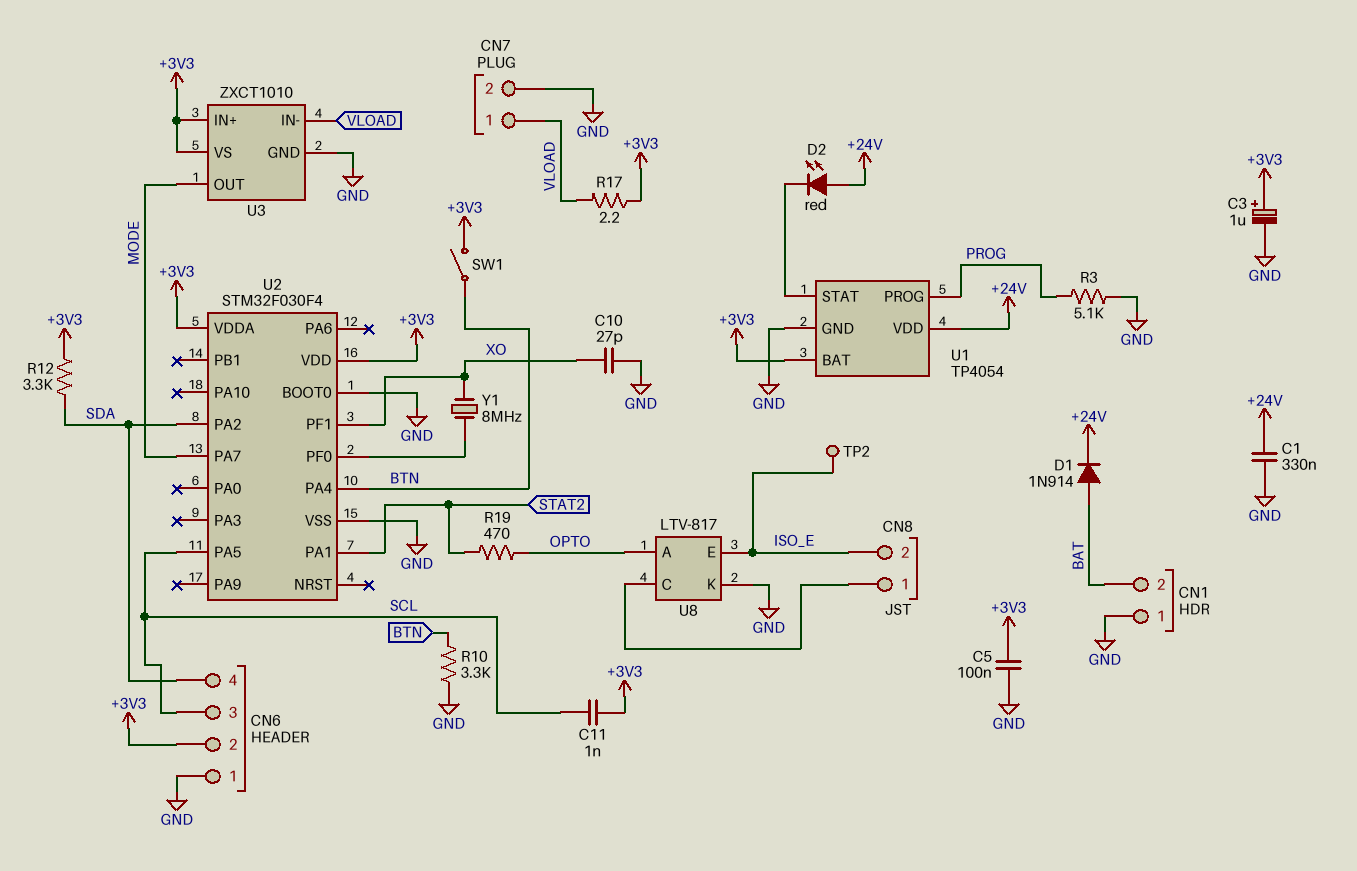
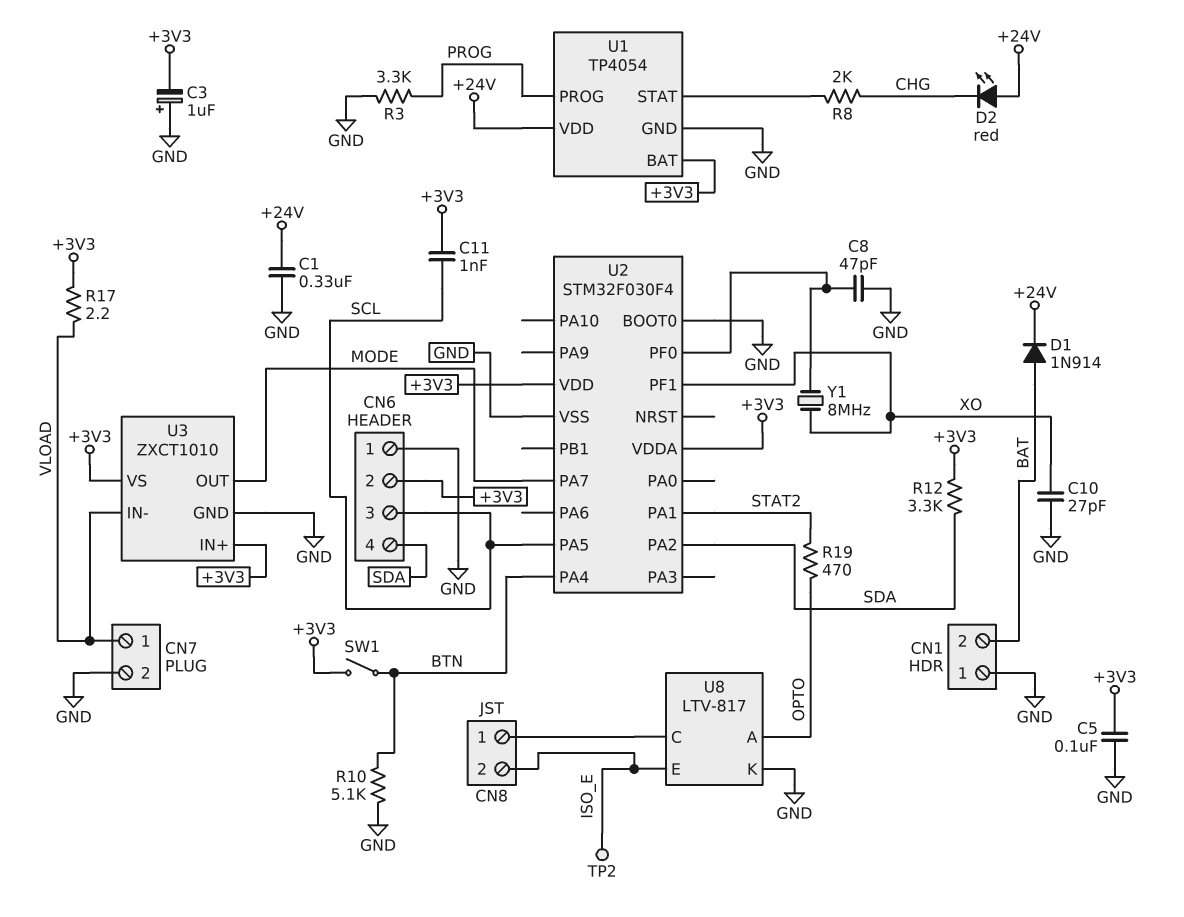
C3: 1uF (plus +3V3, minus GND) -> 1uF (plus GND, minus +3V3)
C8: none -> 47pF (GND, U2/PF0)
D2: LED red (A +24V, K U1/STAT) -> LED red (A +24V, K CHG)
R3: 5.1k (GND, PROG) -> 3.3k (GND, PROG)
R8: none -> 2k (CHG, U1/STAT)
R10: 3.3k (BTN, GND) -> 5.1k (BTN, GND)

